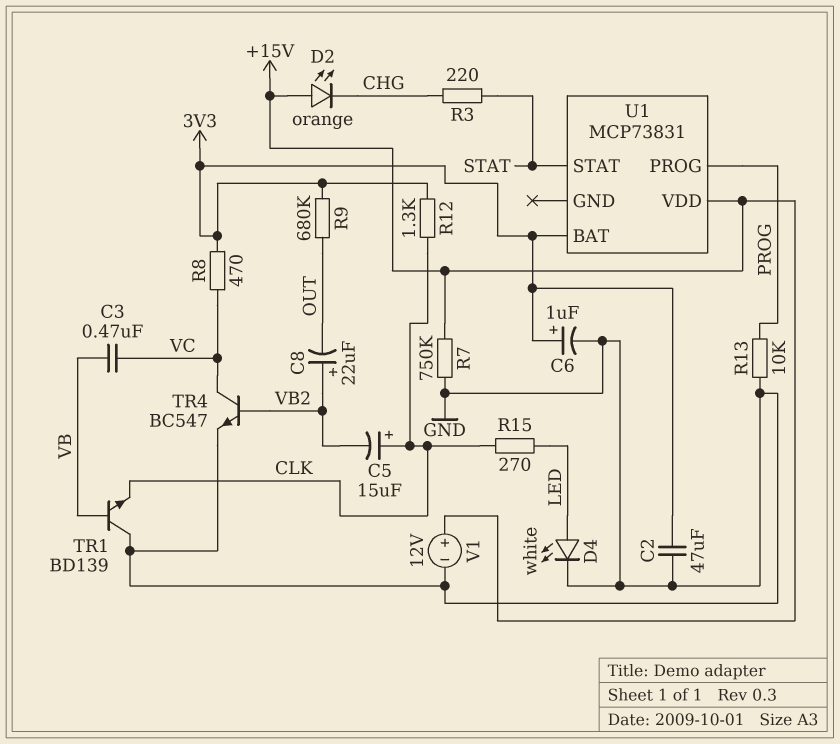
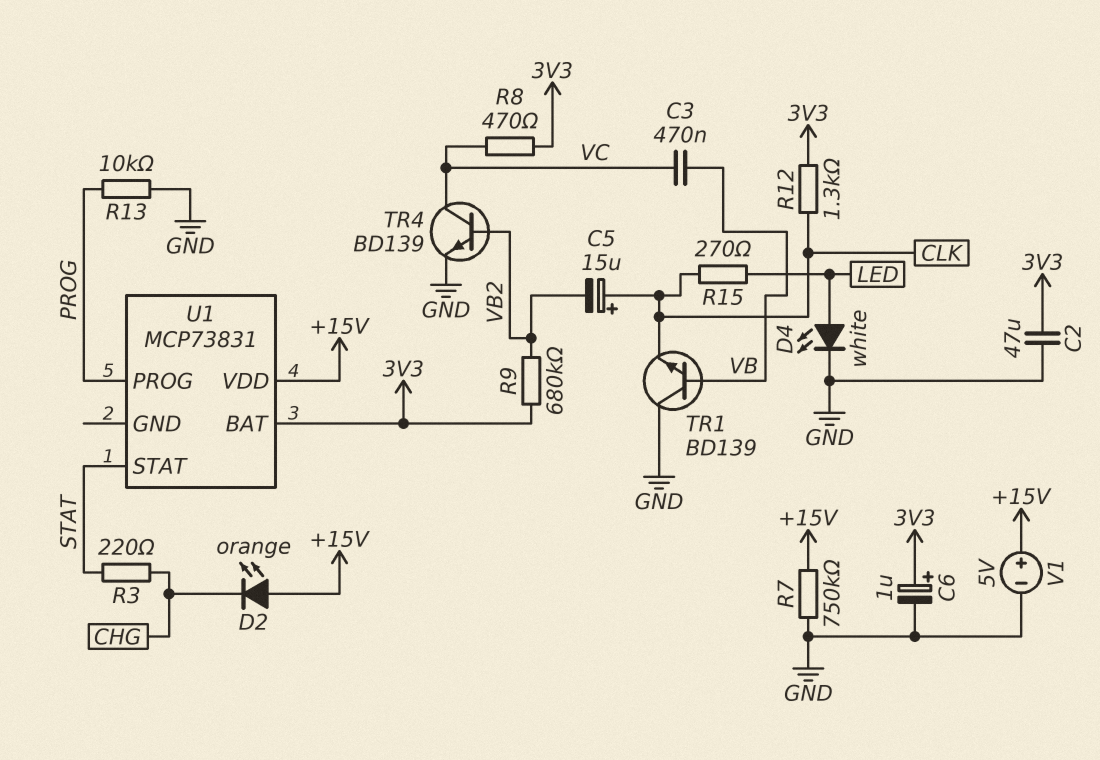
C8: 22uF (plus VB2, minus OUT) -> none
R9: 680k (3V3, OUT) -> 680k (3V3, VB2)
TR4: NPN BC547 (B VB2, C VC, E GND) -> NPN BD139 (B VB2, C VC, E GND)
V1: 12V (plus +15V, minus GND) -> 5V (plus +15V, minus GND)

